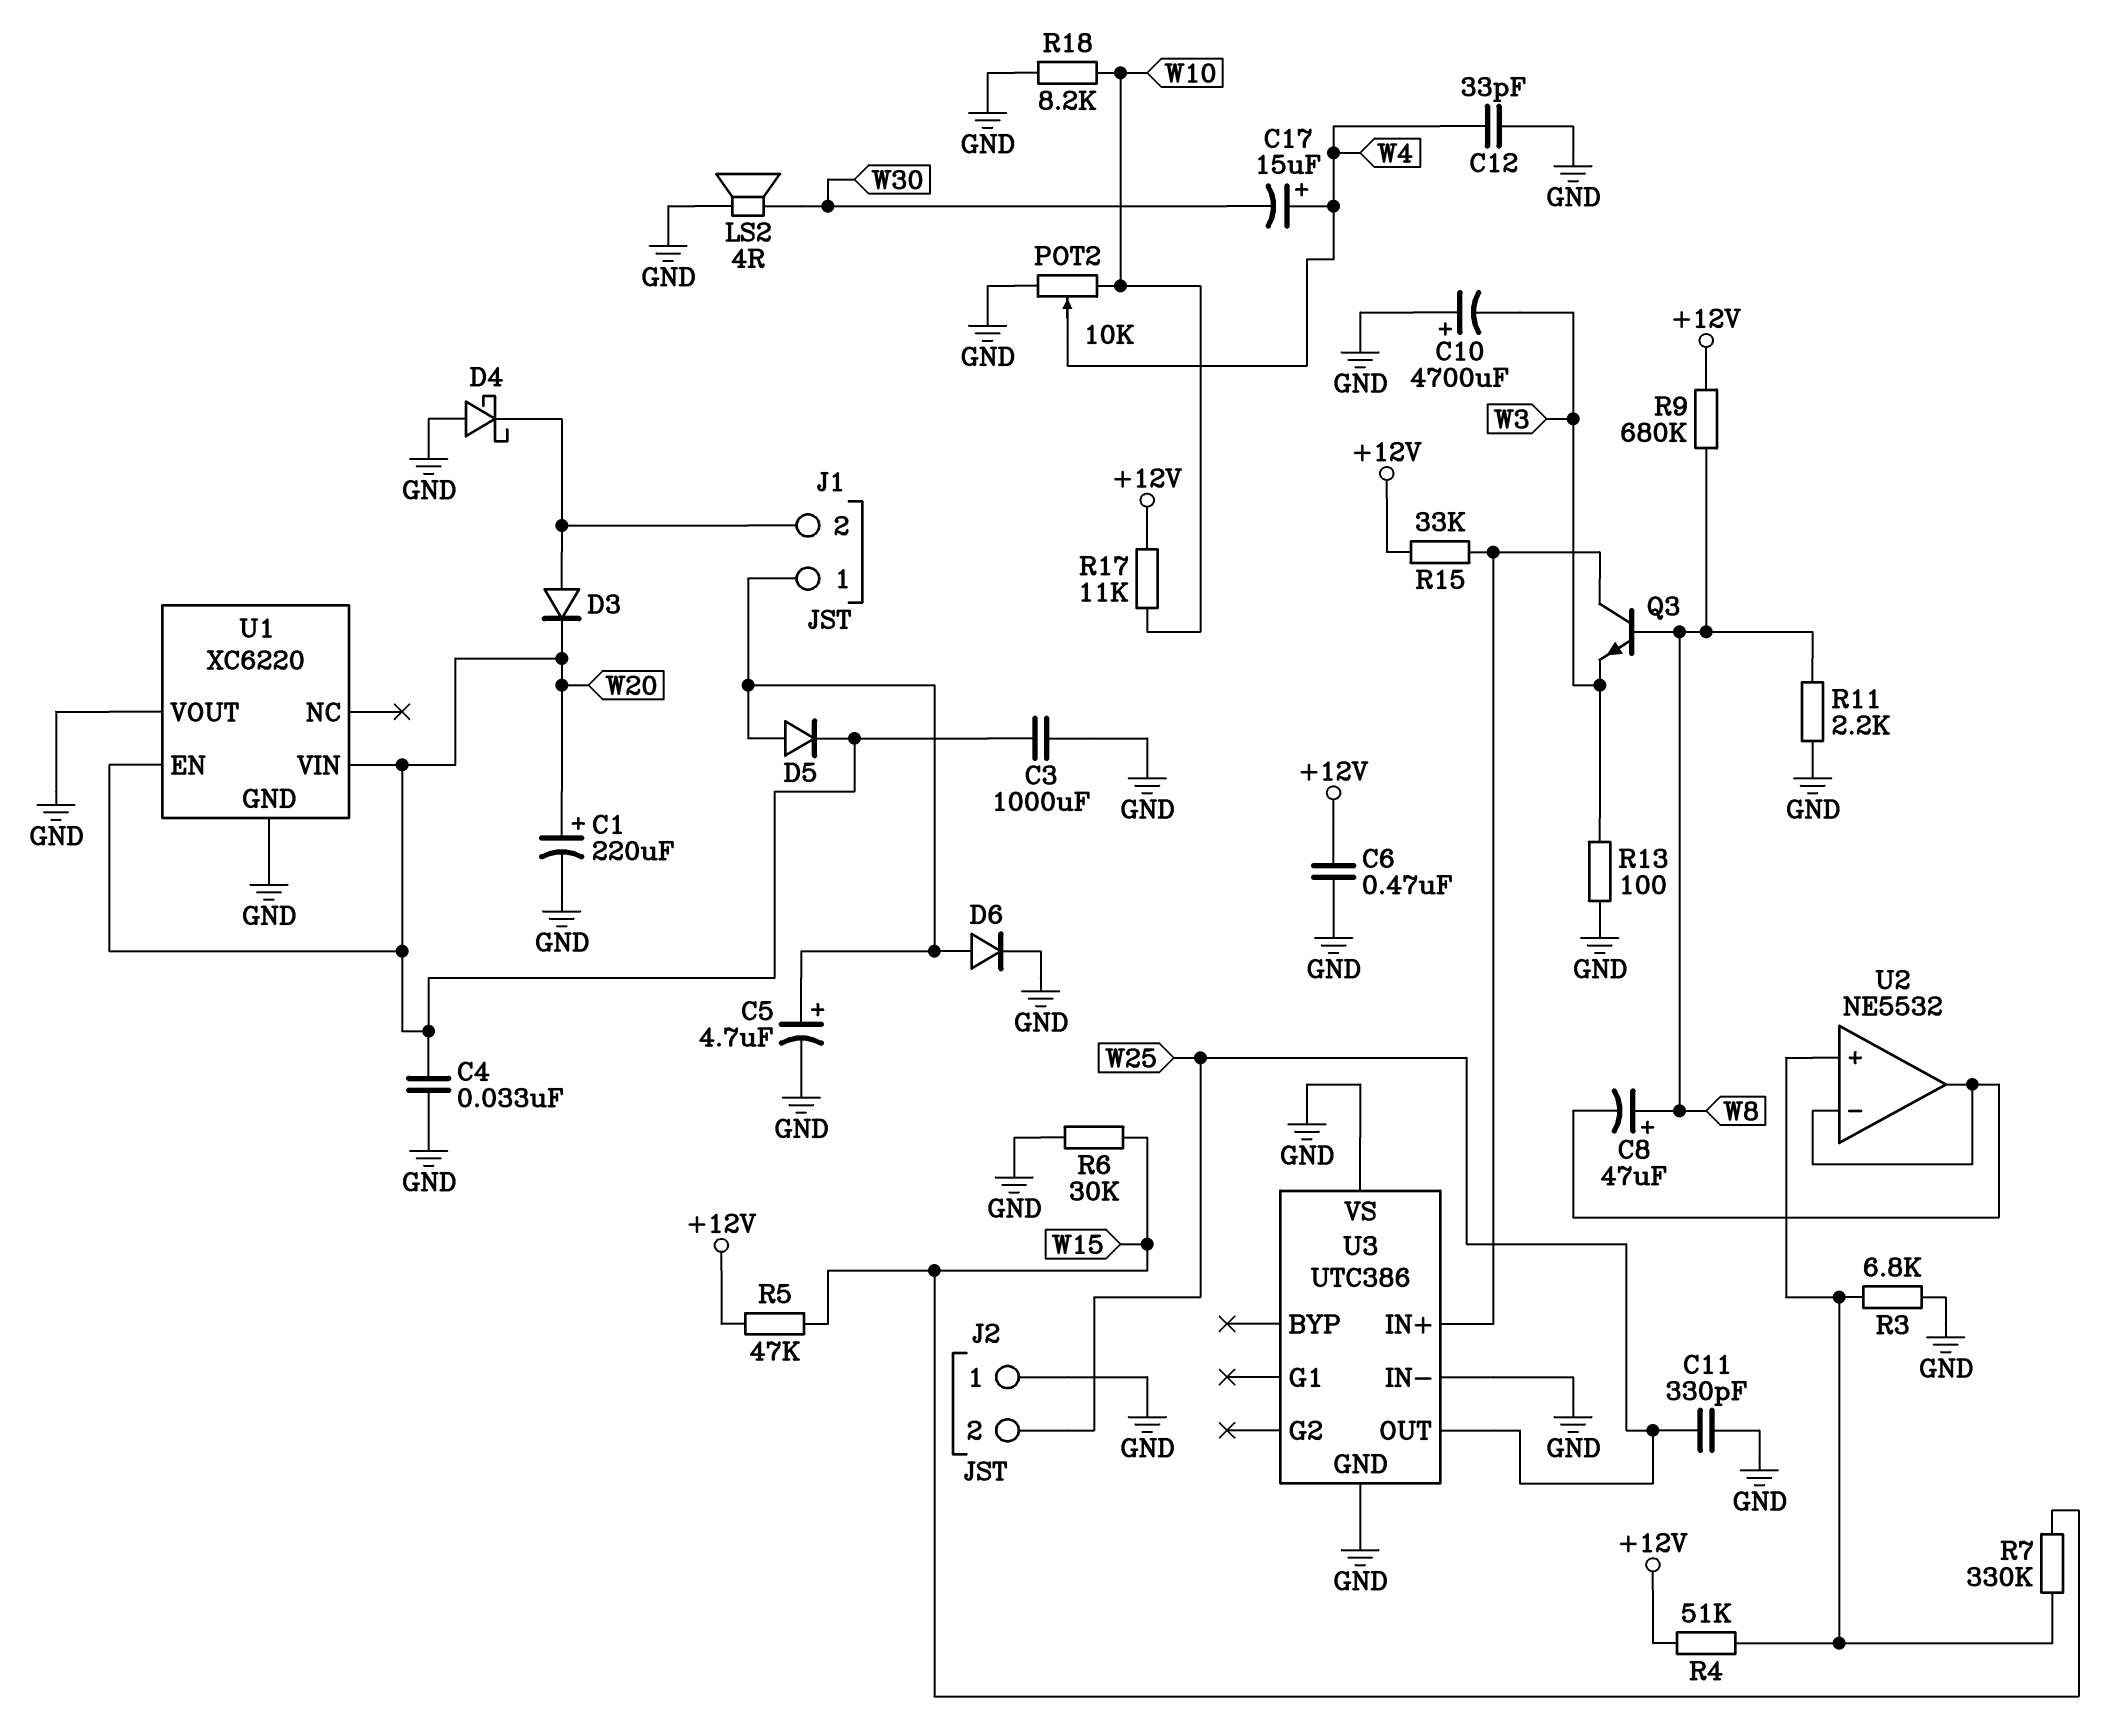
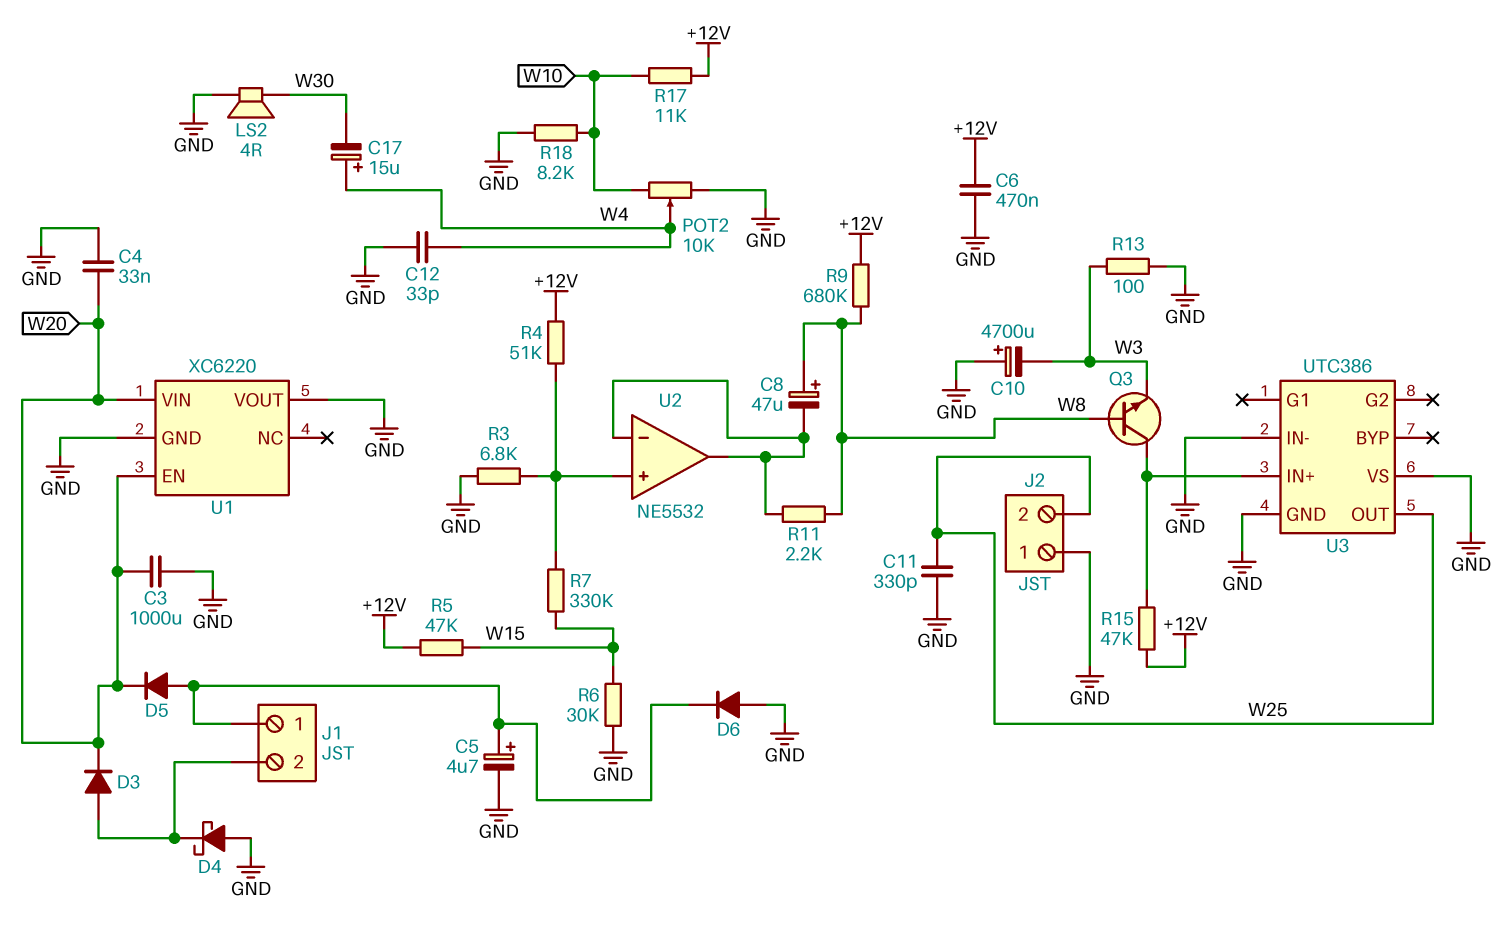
C1: 220uF (plus W20, minus GND) -> none
D6: diode (A J1/1, K GND) -> diode (A GND, K J1/1)
R11: 2.2k (GND, W8) -> 2.2k (U2/in-, W8)
R15: 33k (+12V, U3/IN+) -> 47k (+12V, U3/IN+)

